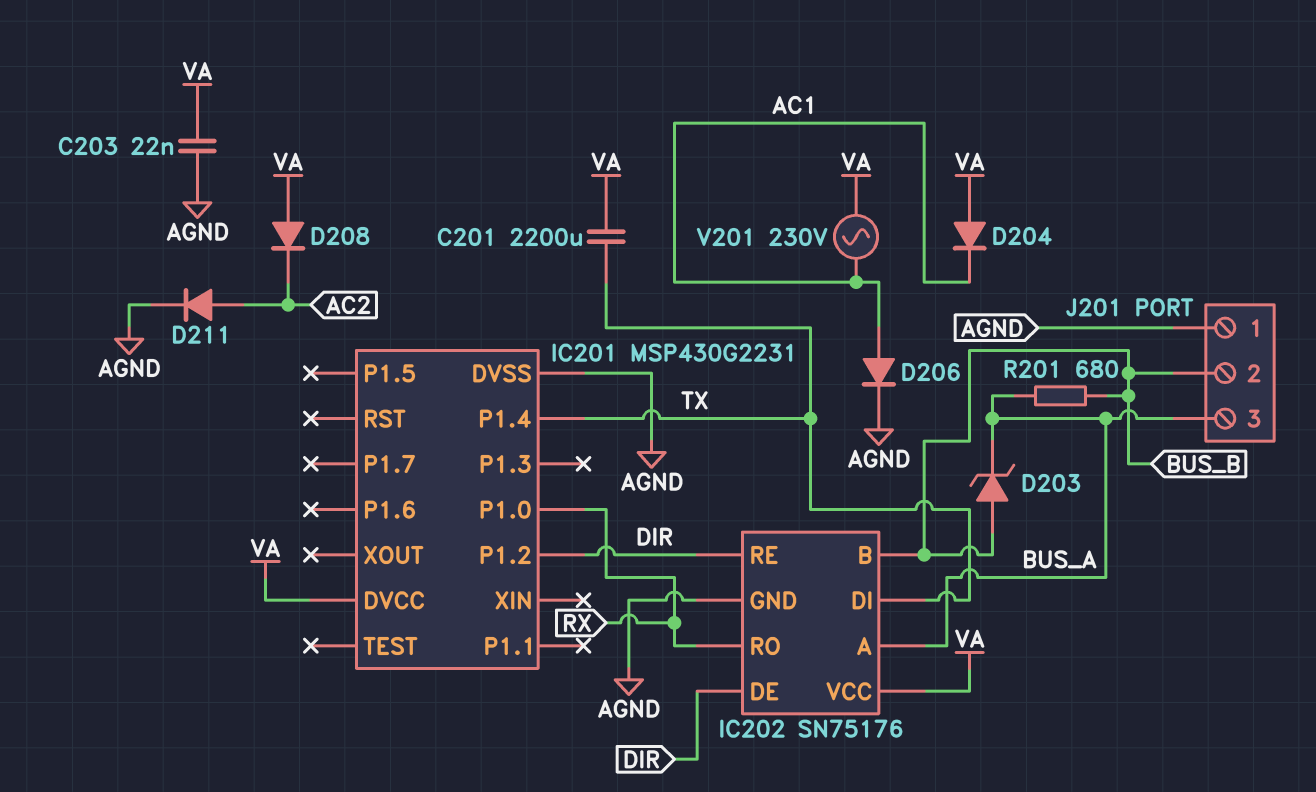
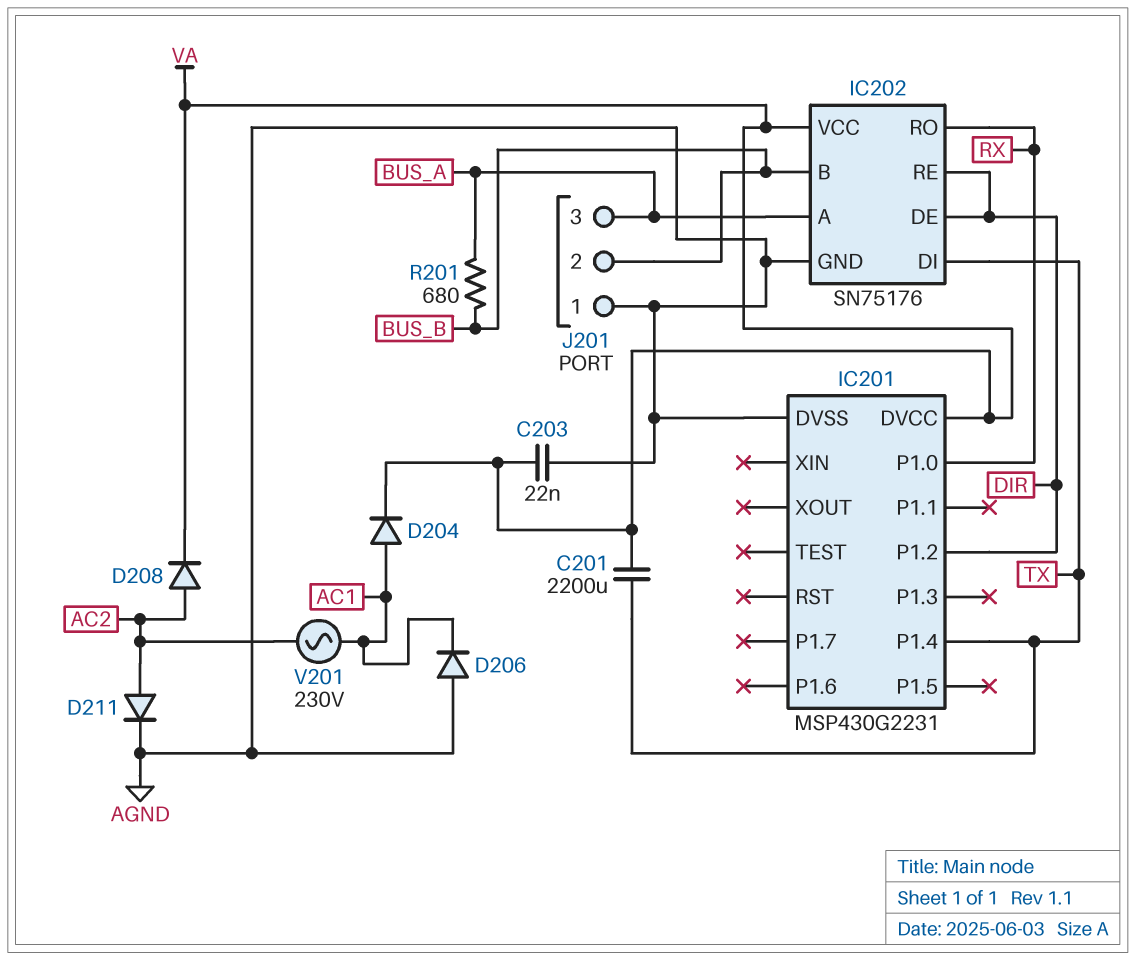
D203: zener (A BUS_B, K BUS_A) -> none
D204: diode (A VA, K AC1) -> diode (A AC1, K VA)
D206: diode (A AC1, K AGND) -> diode (A AGND, K AC1)
D208: diode (A VA, K AC2) -> diode (A AC2, K VA)
V201: AC 230V (AC1, VA) -> AC 230V (AC1, AC2)

